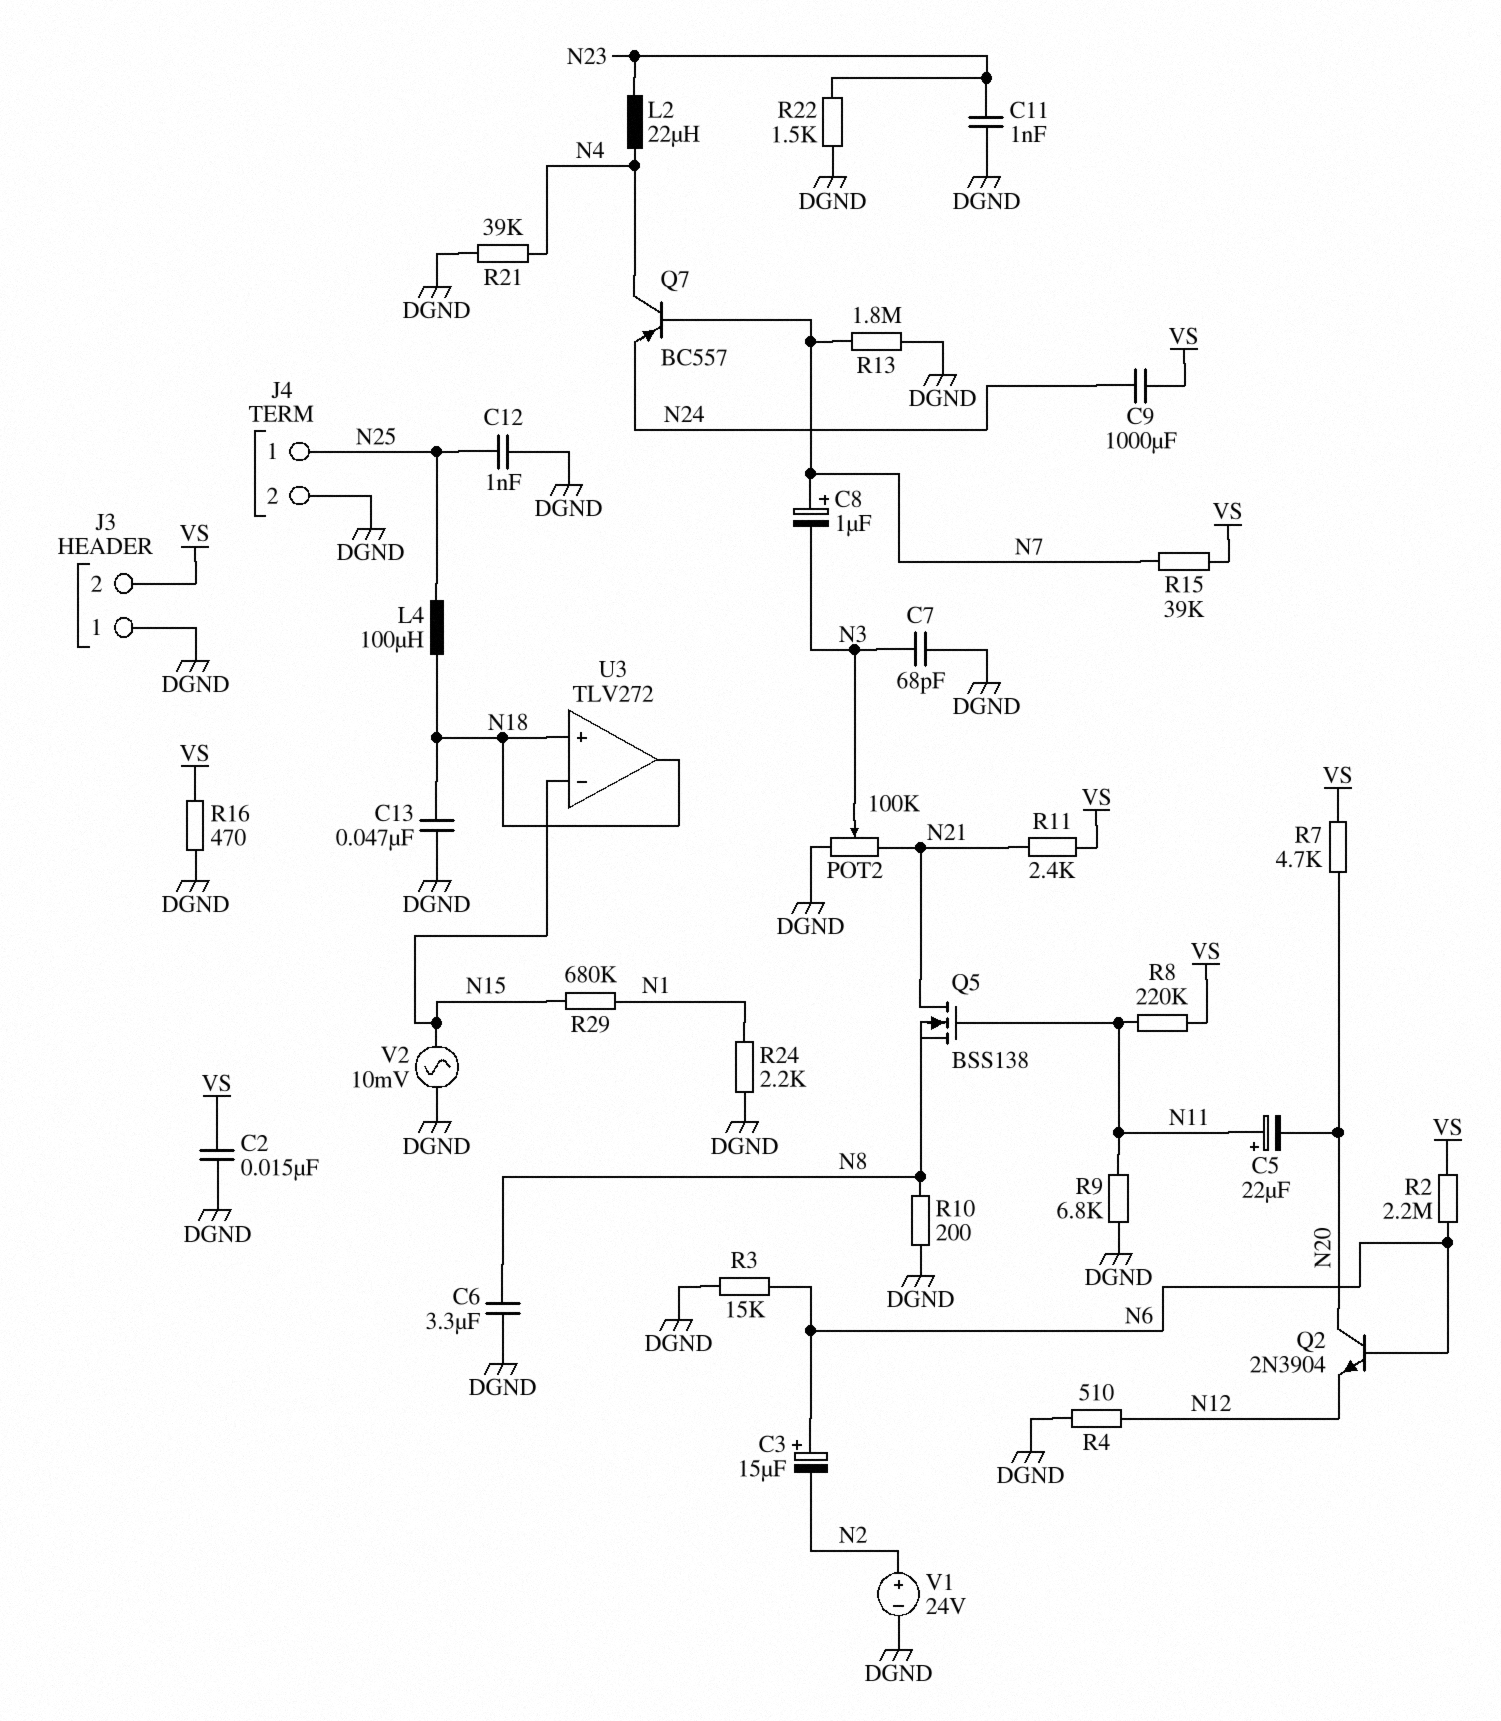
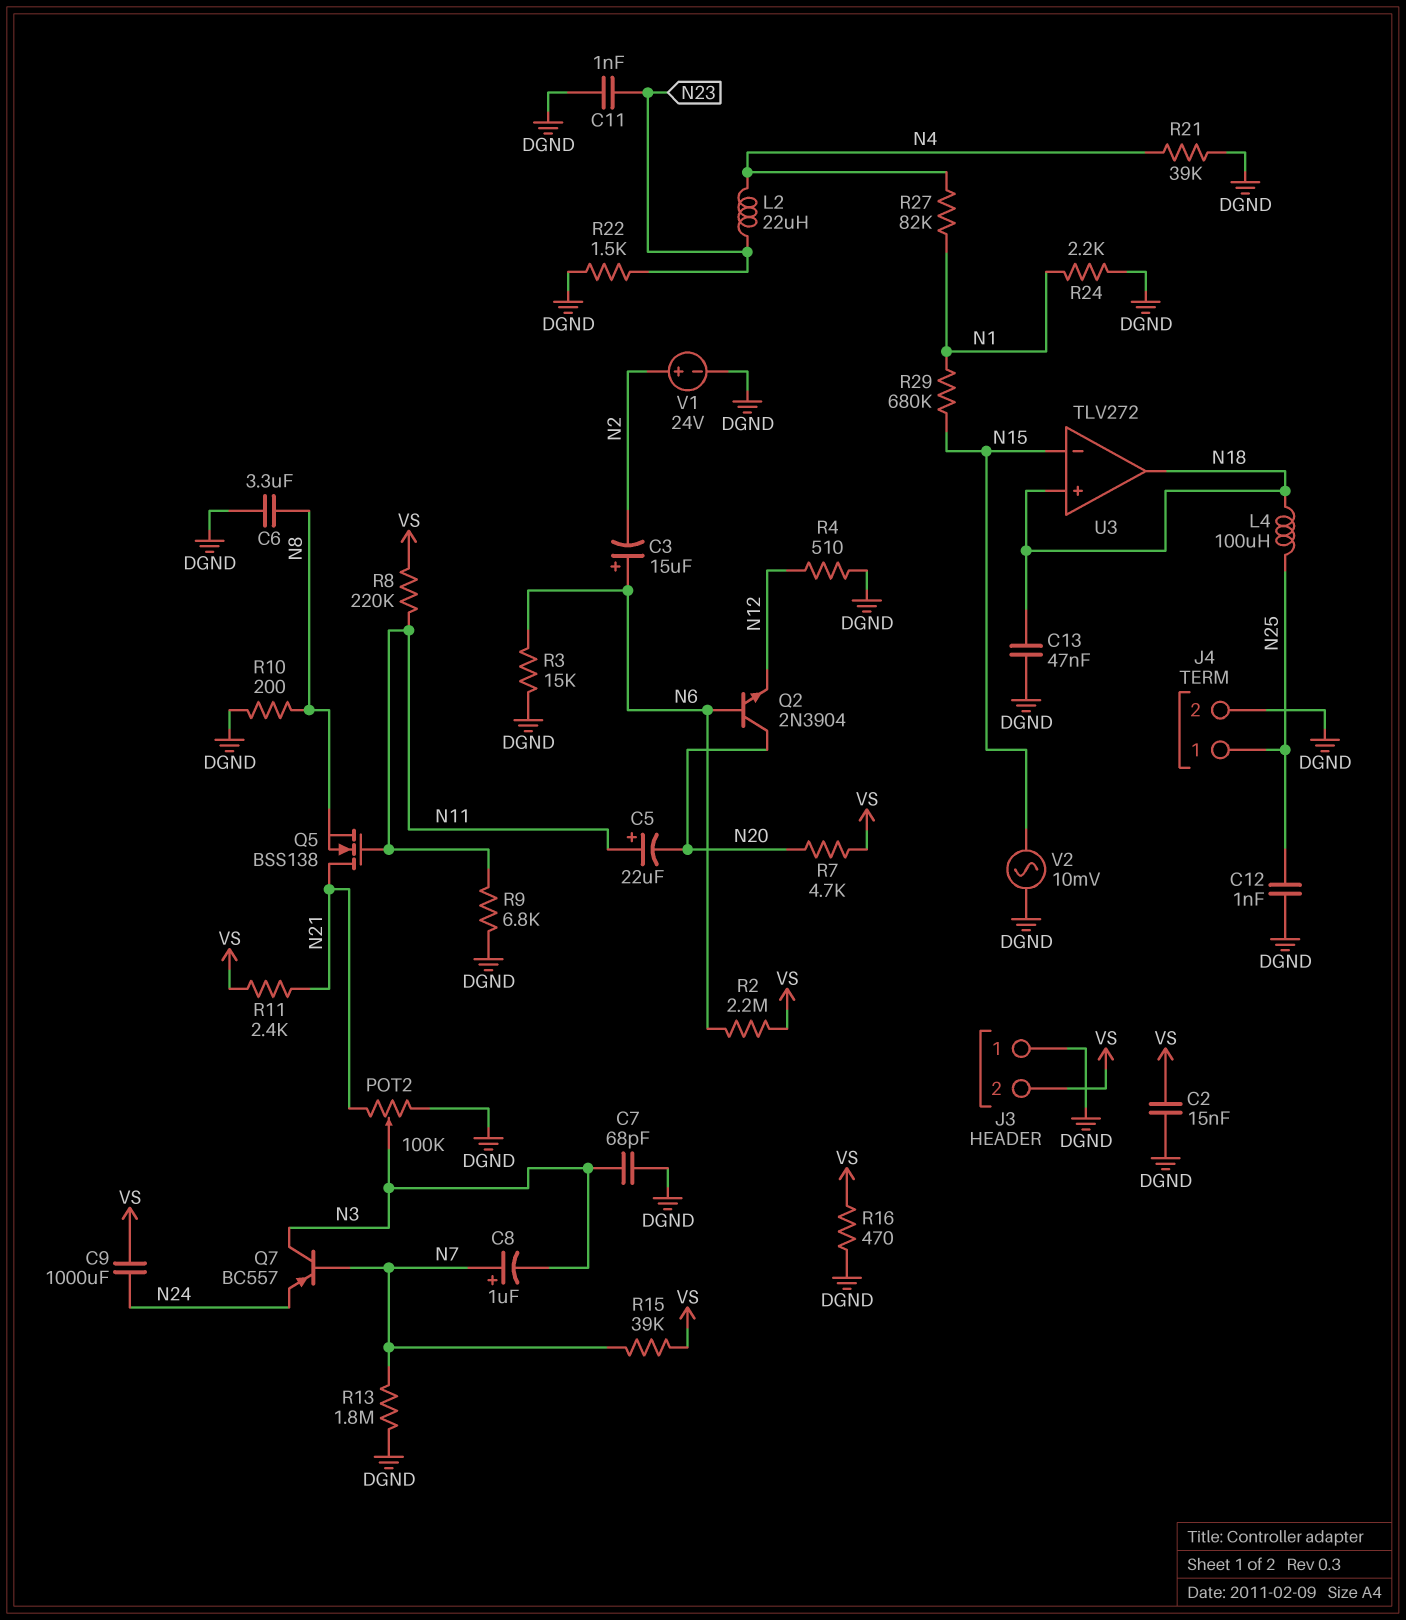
Q7: PNP BC557 (B N7, C N4, E N24) -> PNP BC557 (B N7, C N3, E N24)
R27: none -> 82k (N1, N4)

